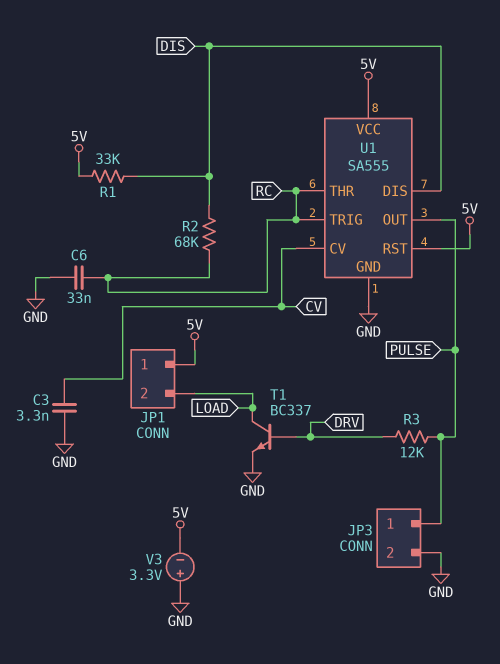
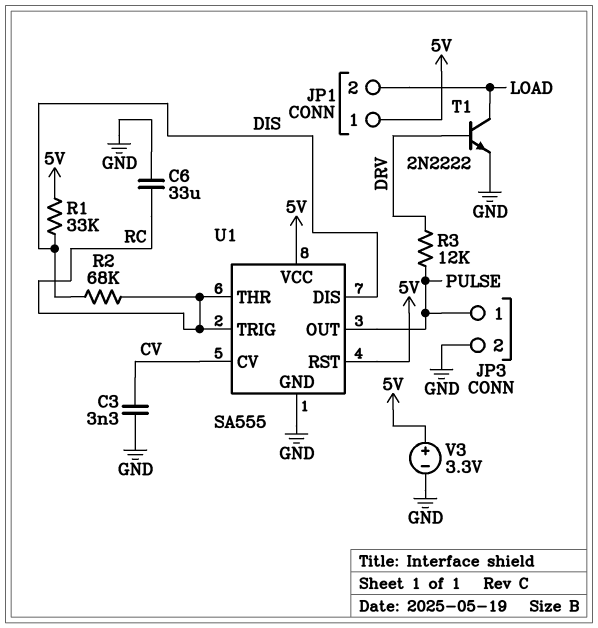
C6: 33nF (GND, RC) -> 33uF (GND, RC)
T1: NPN BC337 (B DRV, C LOAD, E GND) -> NPN 2N2222 (B DRV, C LOAD, E GND)
V3: 3.3V (plus GND, minus 5V) -> 3.3V (plus 5V, minus GND)

